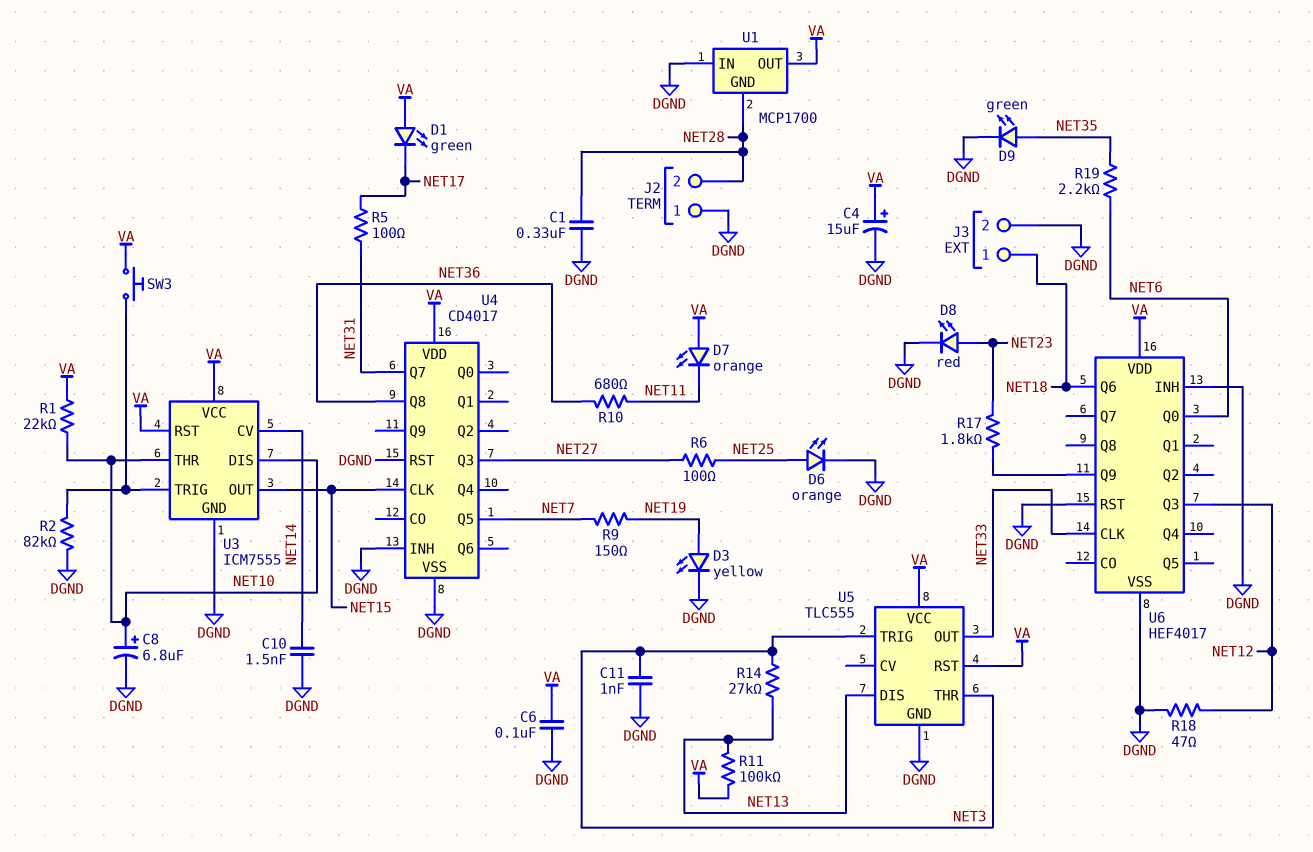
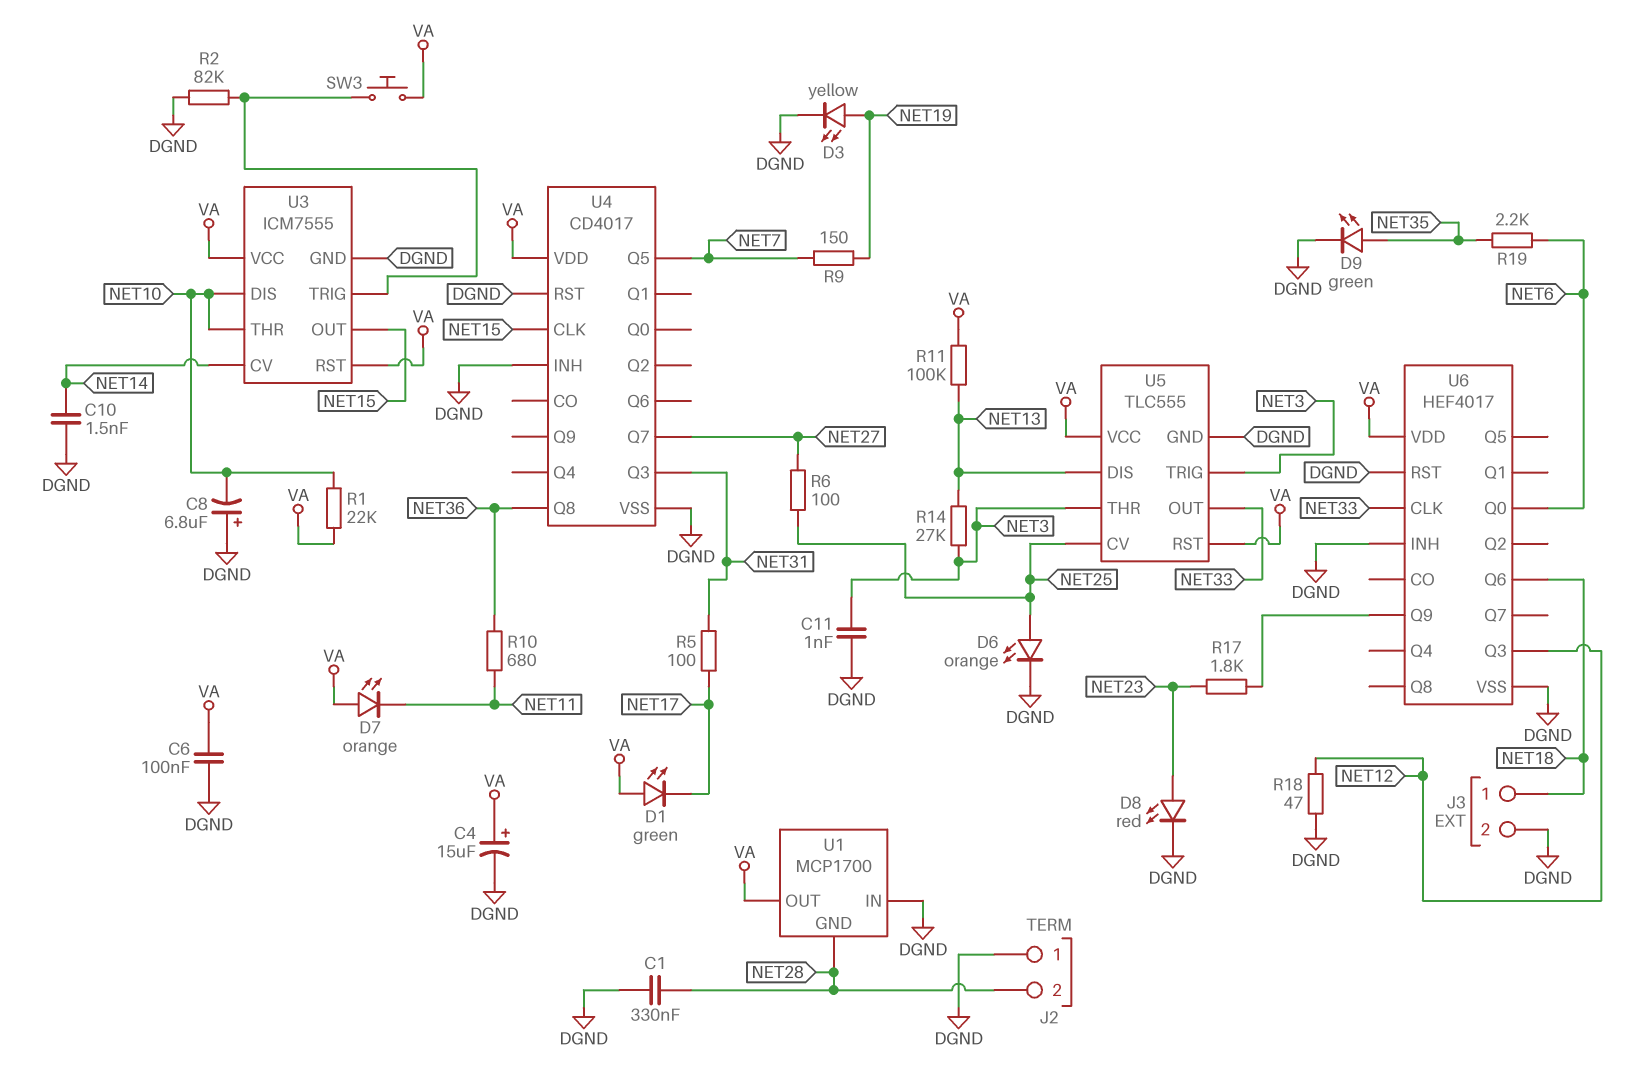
C8: 6.8uF (plus NET10, minus DGND) -> 6.8uF (plus DGND, minus NET10)
U4 pin Q3: NET27 -> NET31
U4 pin Q7: NET31 -> NET27
U5 pin CV: none -> NET25

